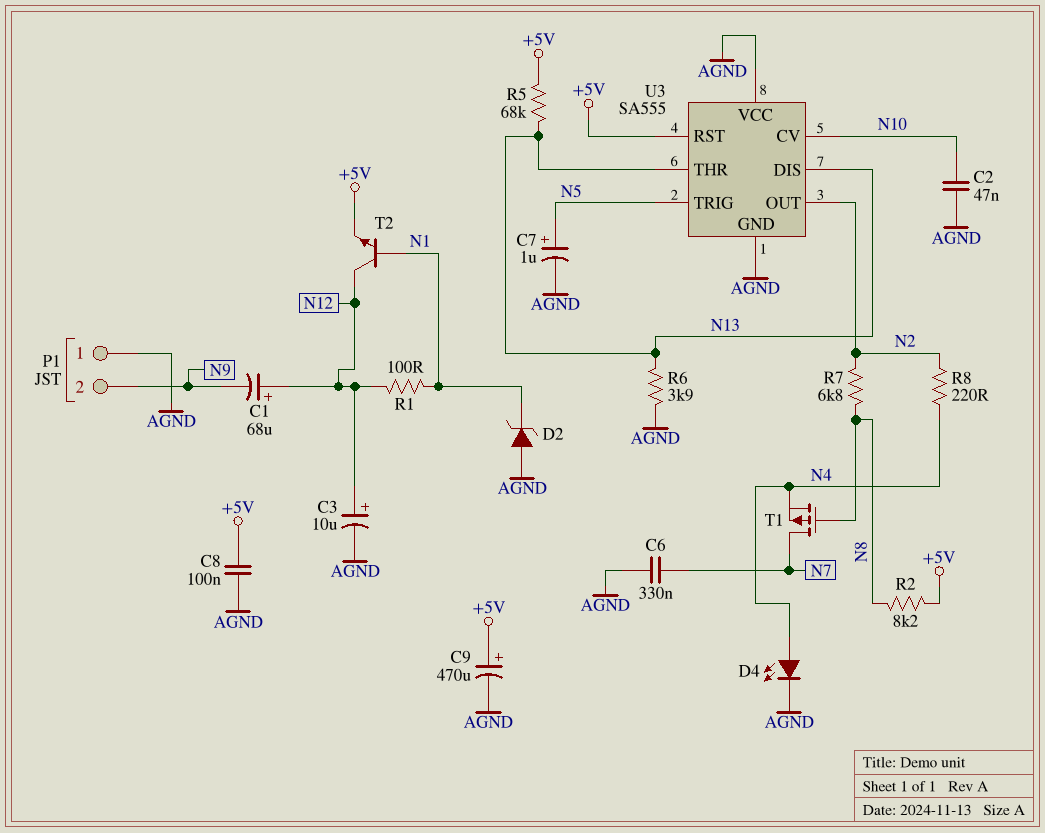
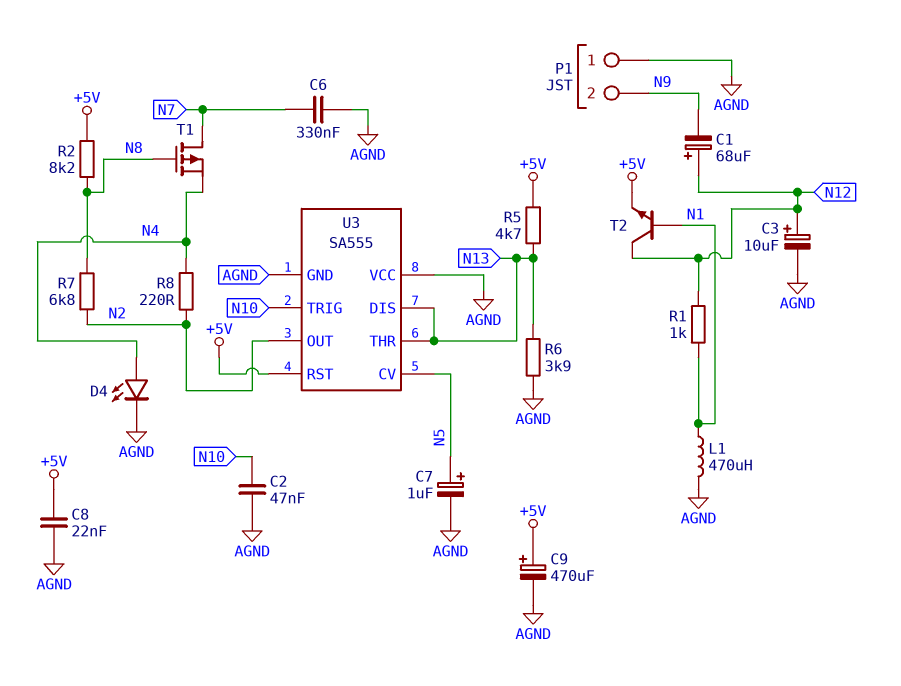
C8: 100nF (+5V, AGND) -> 22nF (+5V, AGND)
D2: zener (A AGND, K N1) -> none
L1: none -> 470uH (AGND, N1)
R1: 100 (N1, N12) -> 1k (N1, N12)
R5: 68k (+5V, N13) -> 4.7k (+5V, N13)
U3 pin CV: N10 -> N5
U3 pin TRIG: N5 -> N10

